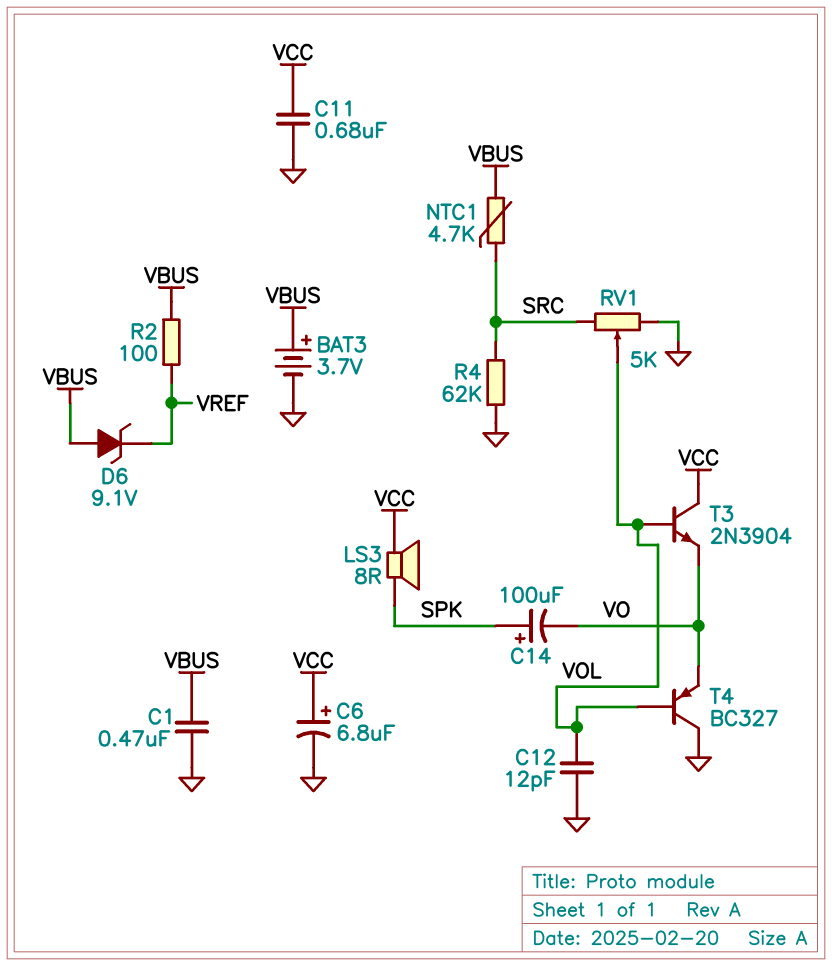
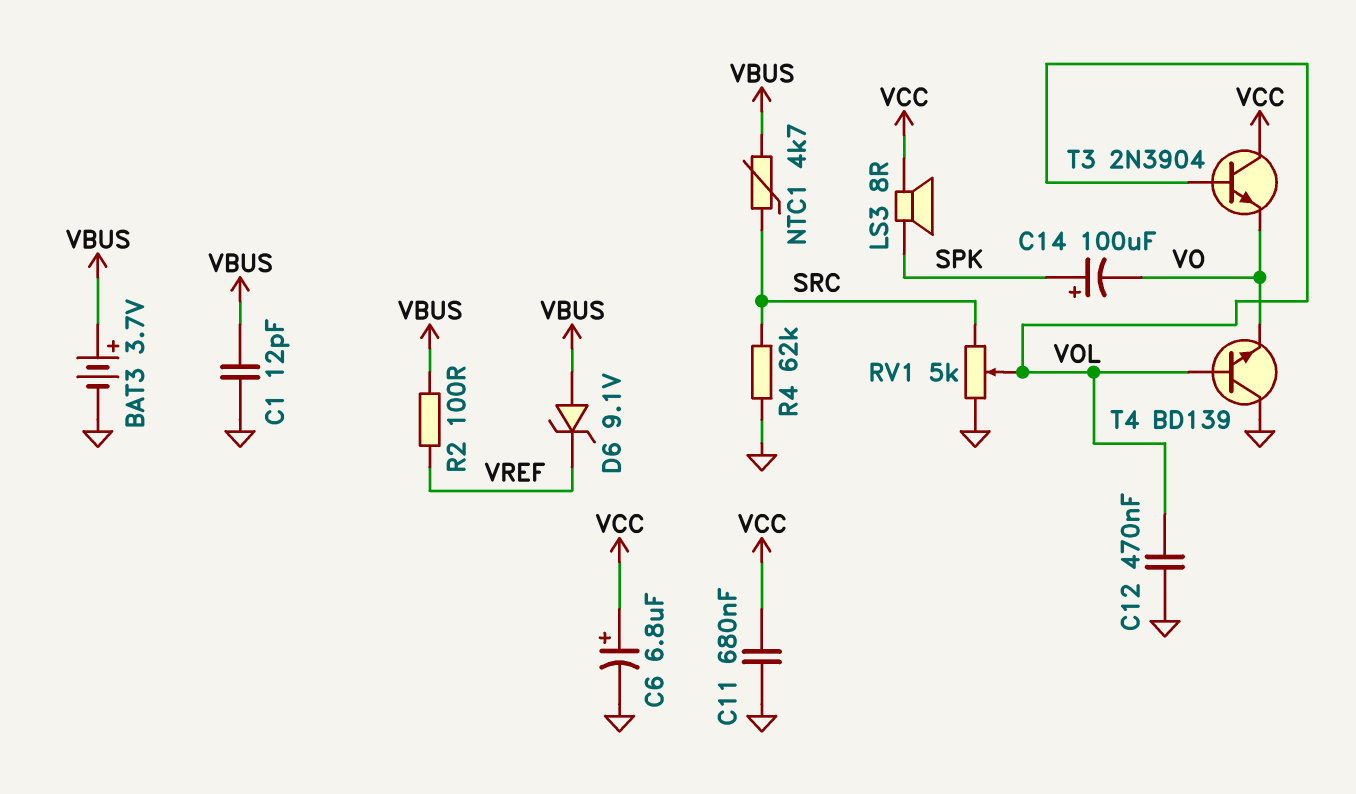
C1: 470nF (GND, VBUS) -> 12pF (GND, VBUS)
C12: 12pF (GND, VOL) -> 470nF (GND, VOL)
T4: PNP BC327 (B VOL, C GND, E VO) -> NPN BD139 (B VOL, C GND, E VO)

